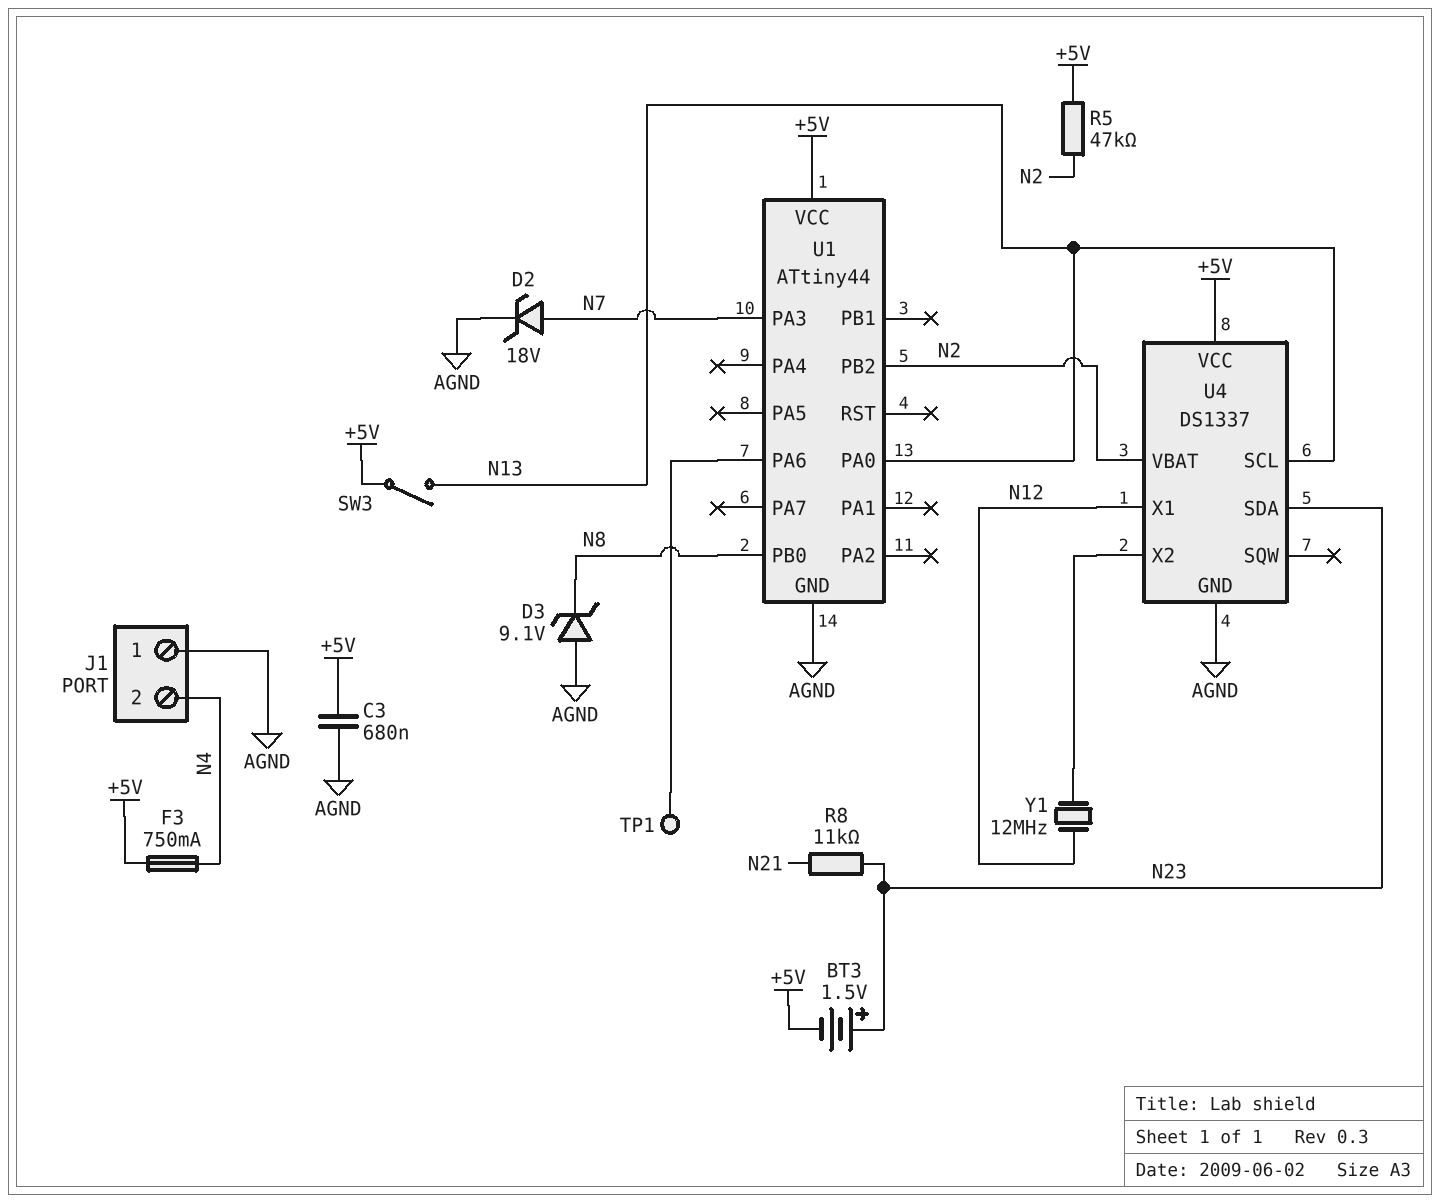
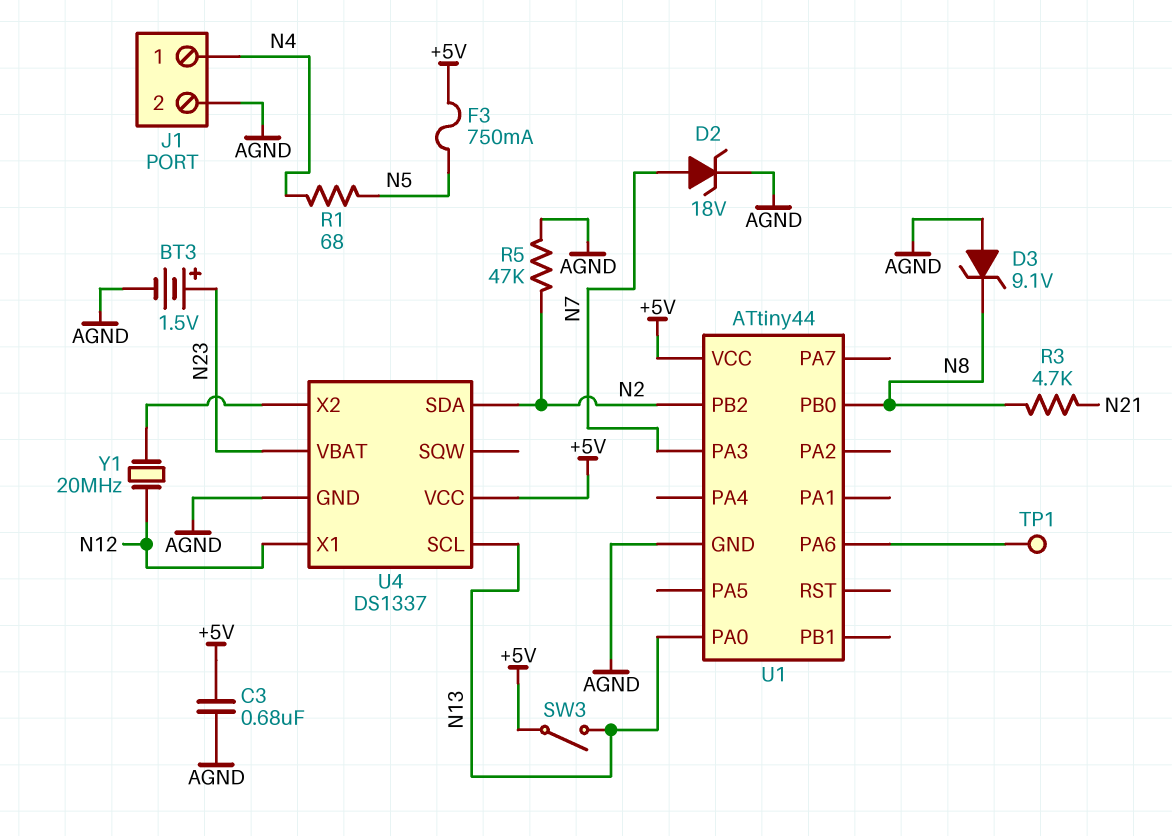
BT3: 1.5V (plus N23, minus +5V) -> 1.5V (plus N23, minus AGND)
F3: 750mA (+5V, N4) -> 750mA (+5V, N5)
J1 pin 1: AGND -> N4
J1 pin 2: N4 -> AGND
R1: none -> 68 (N4, N5)
R3: none -> 4.7k (N8, N21)
R5: 47k (+5V, N2) -> 47k (AGND, N2)
R8: 11k (N21, N23) -> none
U4 pin SDA: N23 -> N2
U4 pin VBAT: N2 -> N23
Y1: 12MHz (N12, U4/X2) -> 20MHz (N12, U4/X2)

